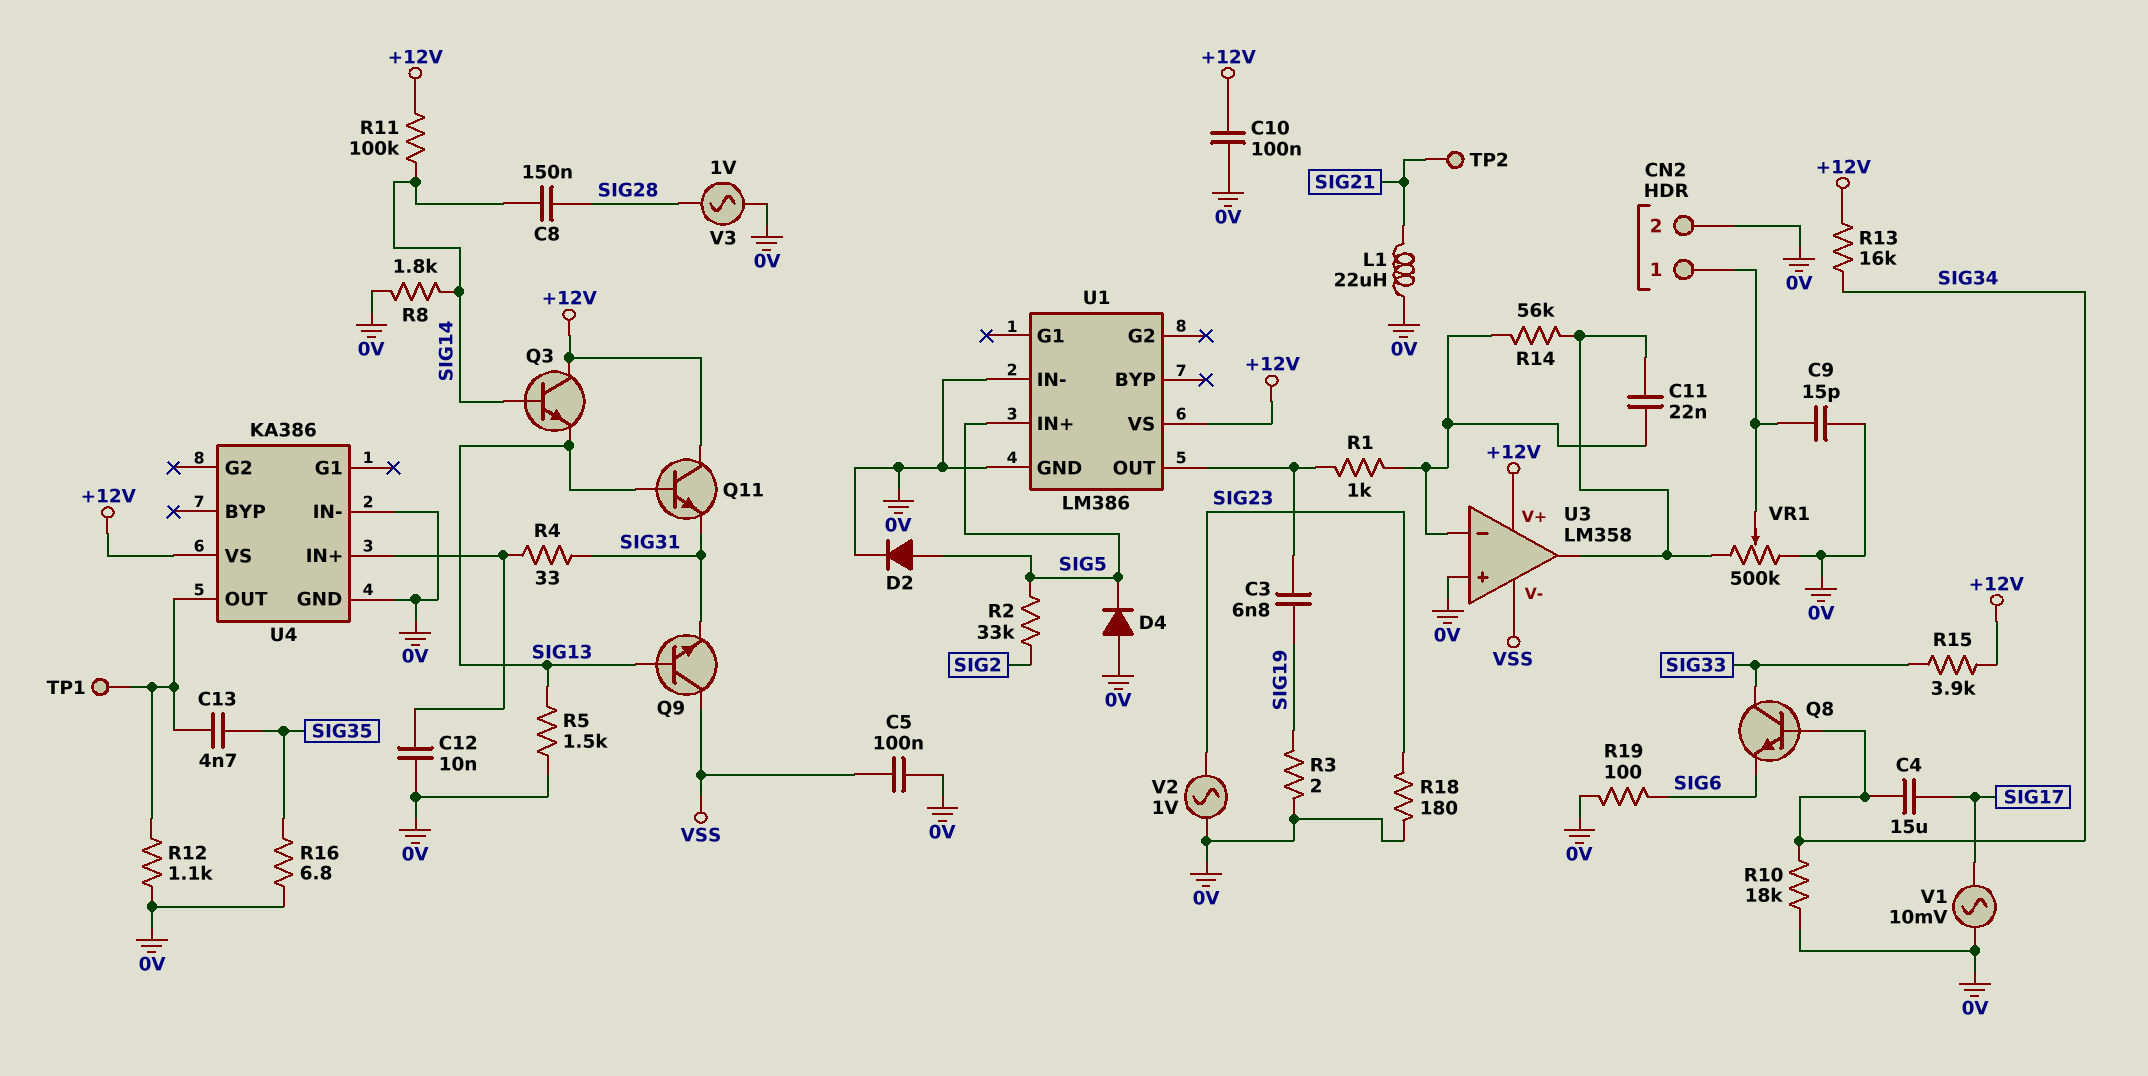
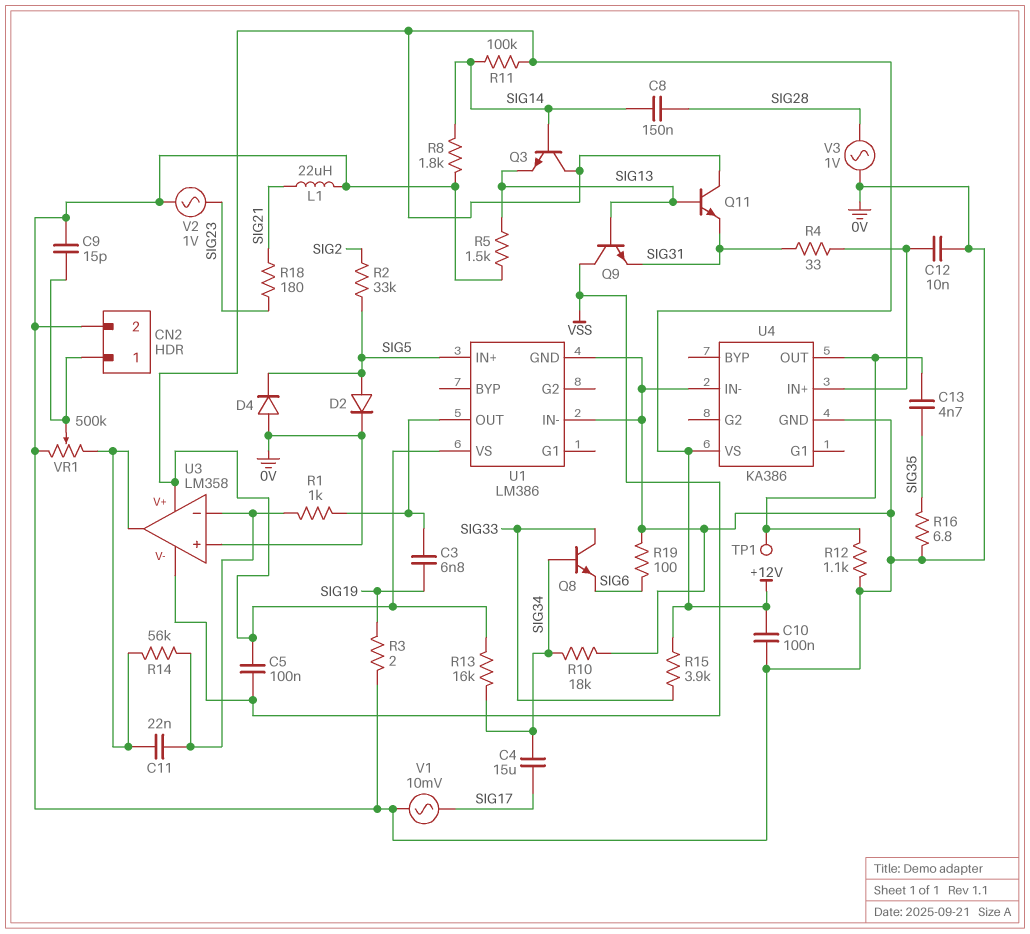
C5: 100nF (0V, VSS) -> 100nF (+12V, VSS)
R18: 180 (0V, SIG23) -> 180 (SIG21, SIG23)
TP2: test point (SIG21) -> none

